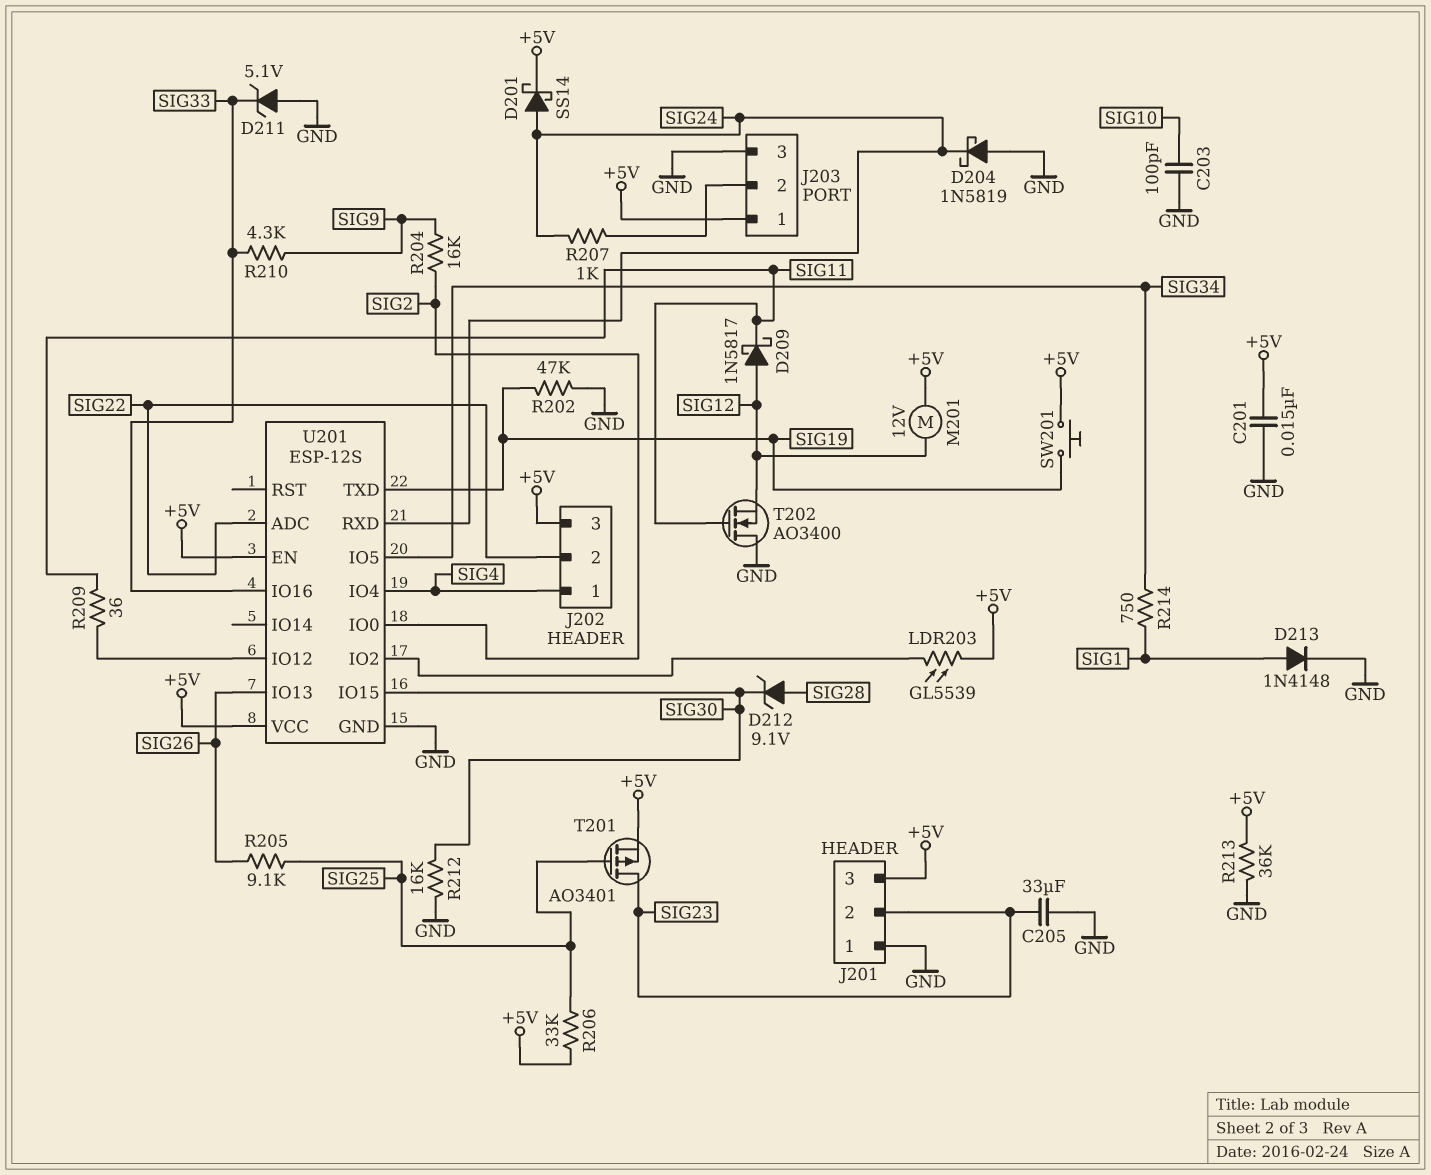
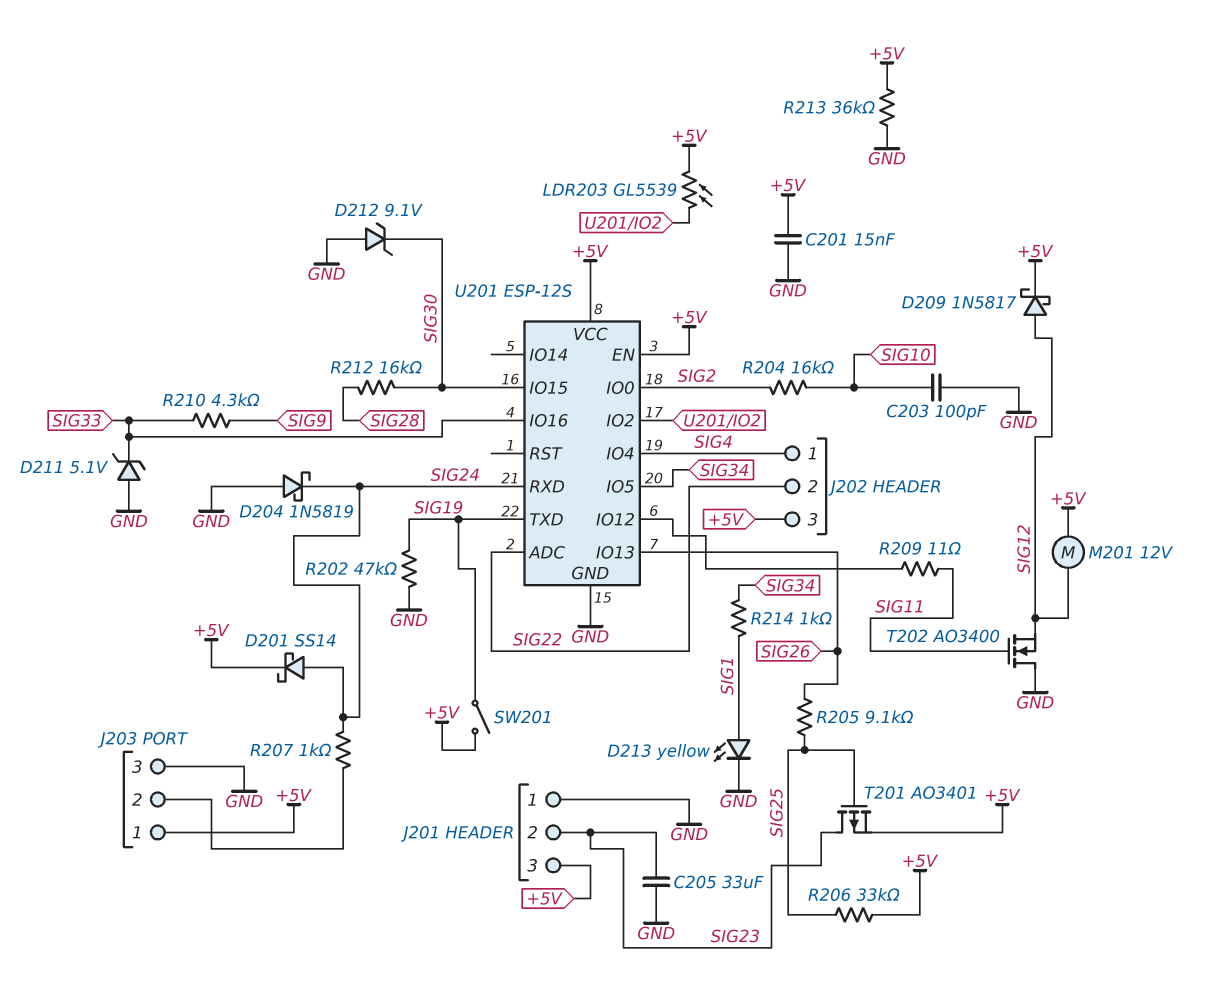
D209: schottky 1N5817 (A SIG12, K SIG11) -> schottky 1N5817 (A SIG12, K +5V)
D212: zener 9.1V (A SIG28, K SIG30) -> zener 9.1V (A GND, K SIG30)
D213: diode 1N4148 (A SIG1, K GND) -> LED yellow (A SIG1, K GND)
R204: 16k (SIG2, SIG9) -> 16k (SIG2, SIG10)
R209: 36 (SIG11, U201/IO12) -> 11 (SIG11, U201/IO12)
R212: 16k (GND, SIG30) -> 16k (SIG28, SIG30)
R214: 750 (SIG1, SIG34) -> 1k (SIG1, SIG34)
SW201: button (+5V, SIG19) -> switch (+5V, SIG19)

